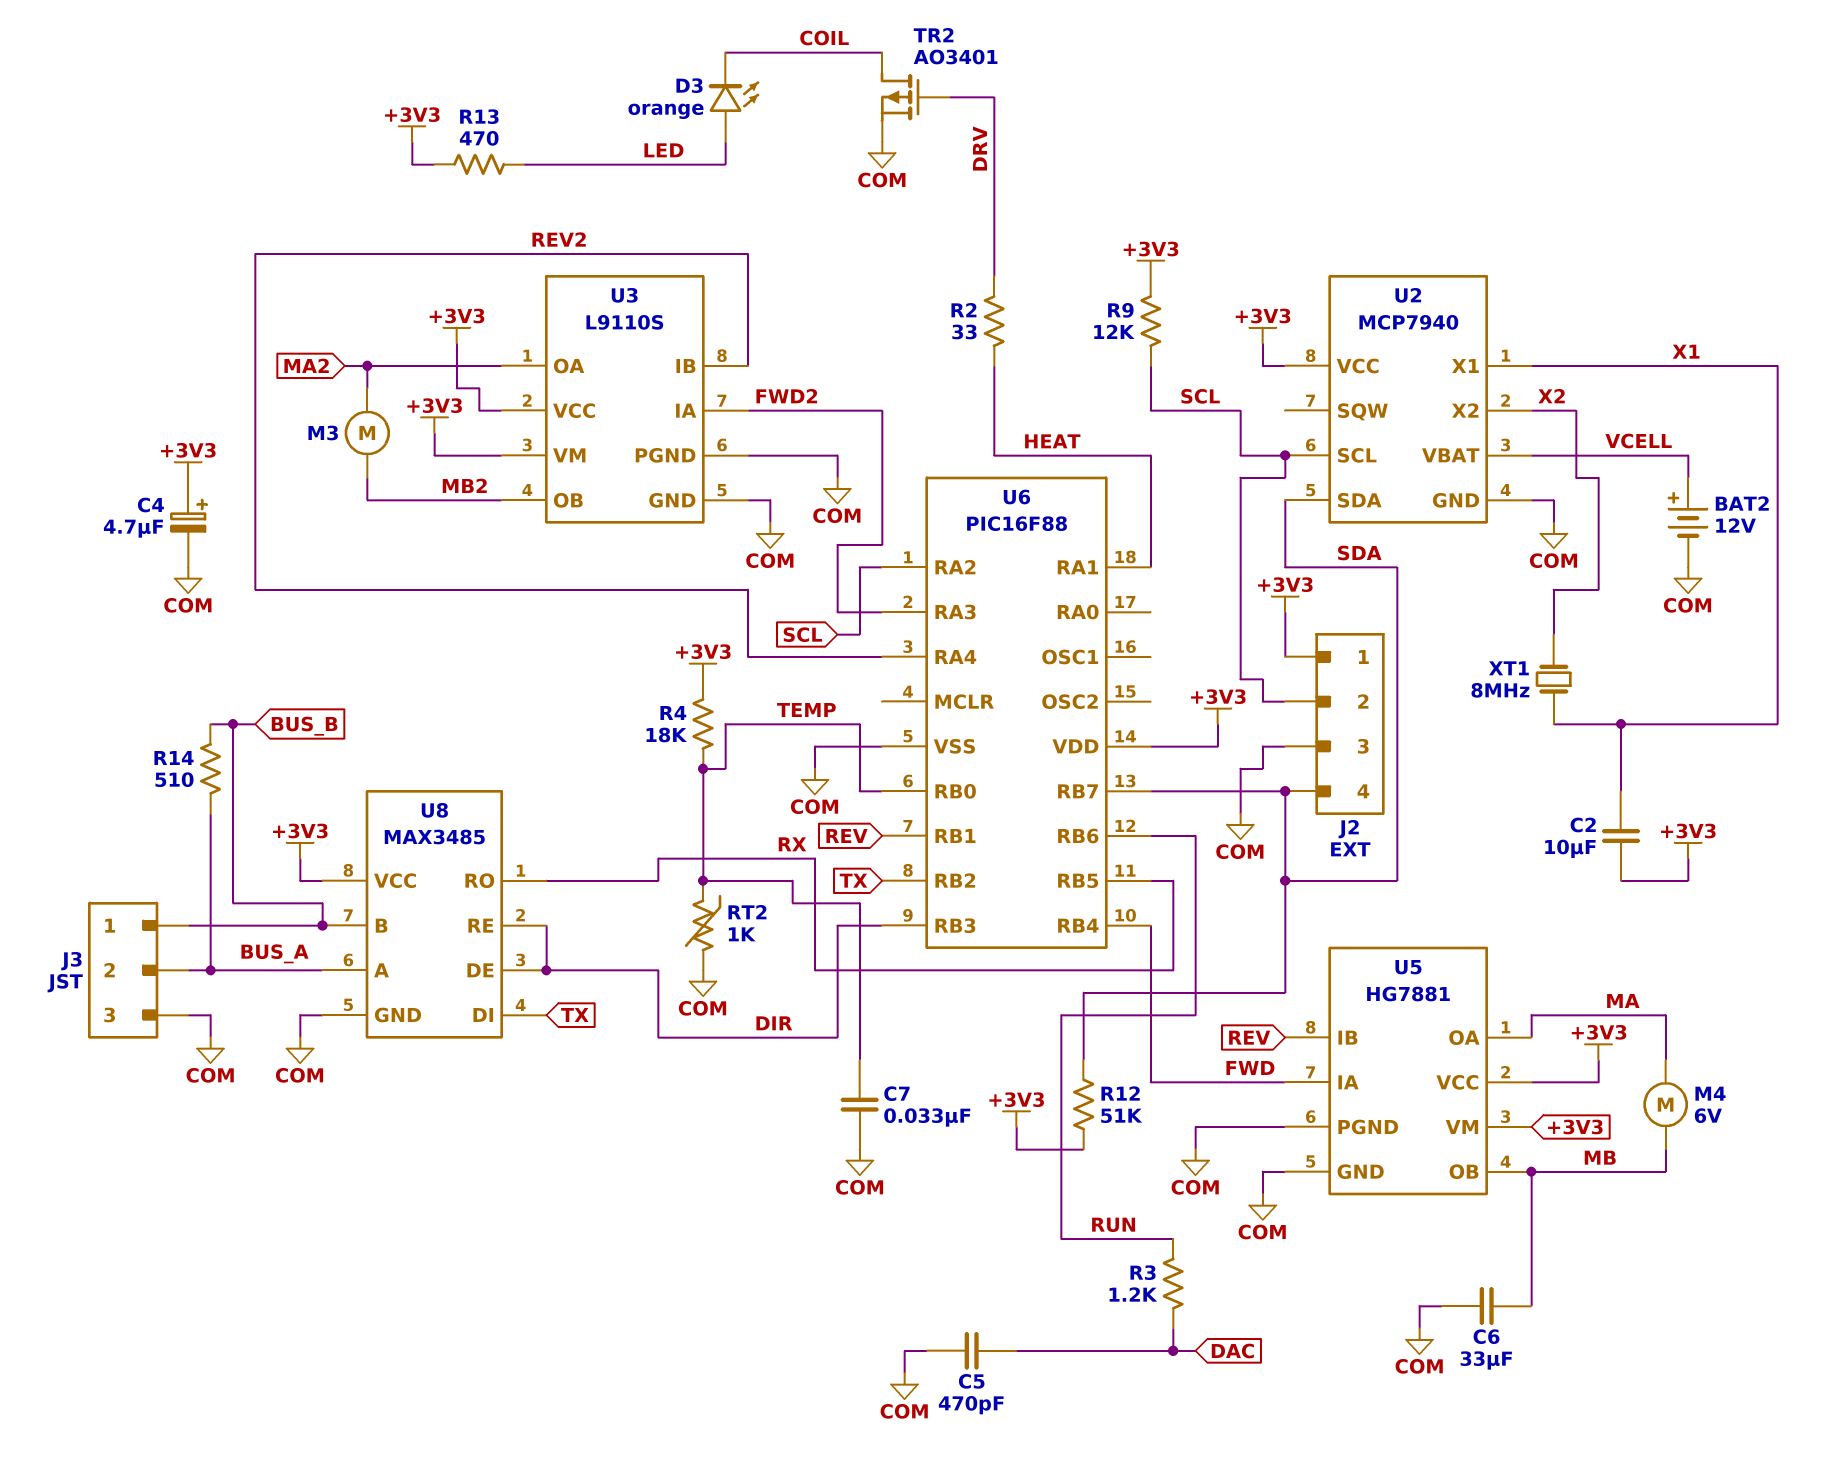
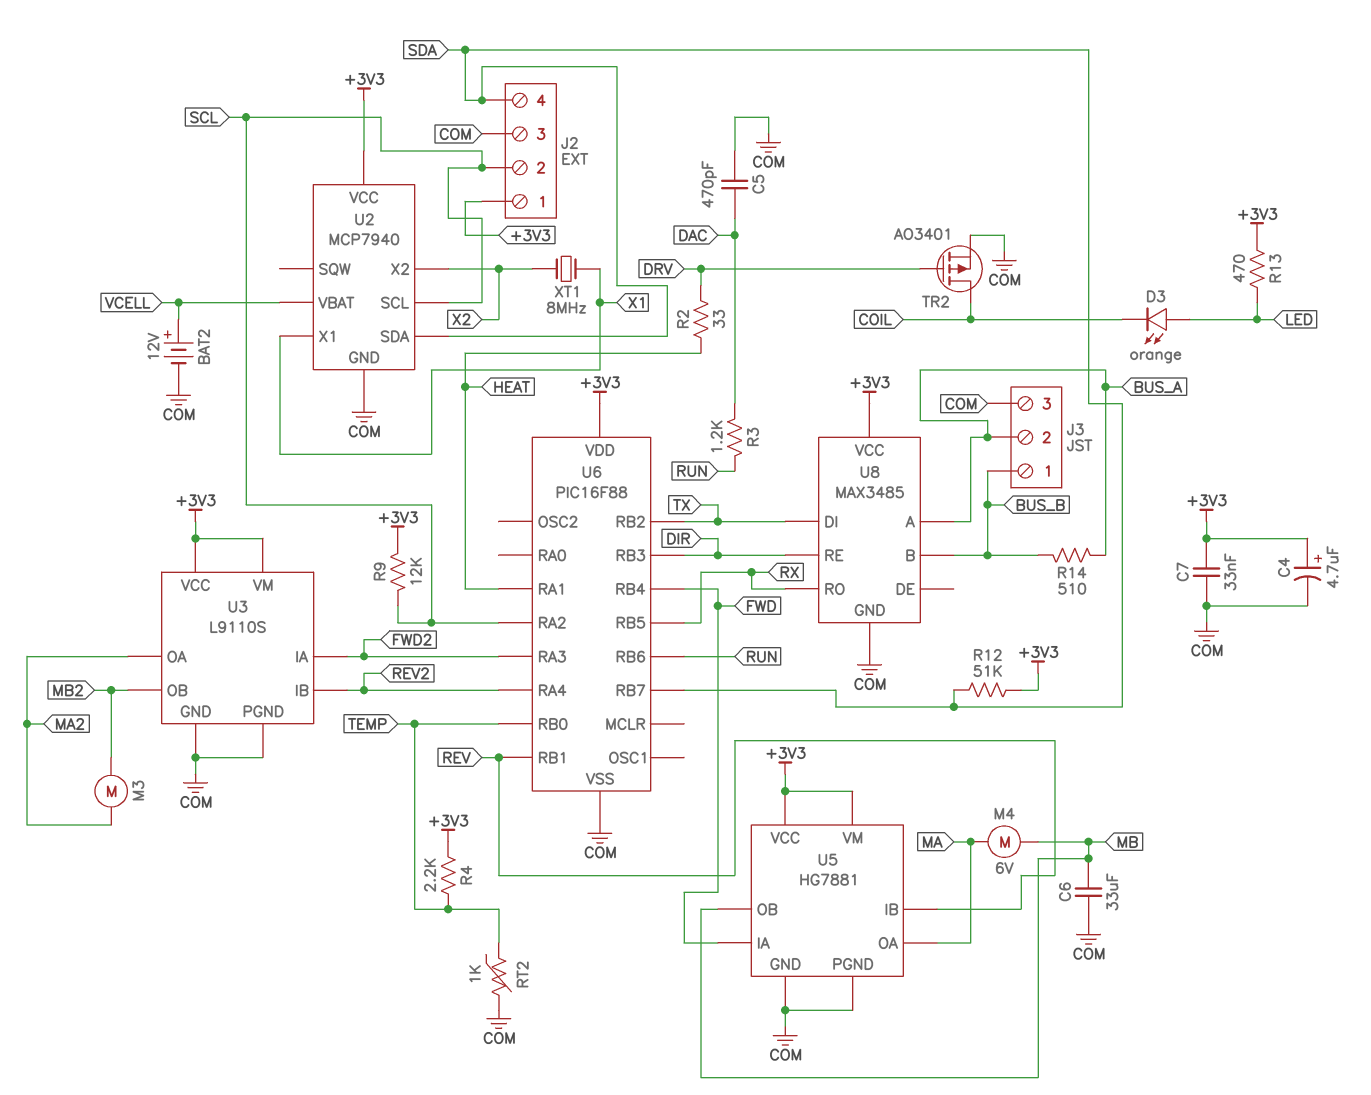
C2: 10uF (+3V3, X1) -> none
C7: 33nF (COM, TEMP) -> 33nF (+3V3, COM)
R4: 18k (+3V3, TEMP) -> 2.2k (+3V3, TEMP)
U8 pin DE: DIR -> none

